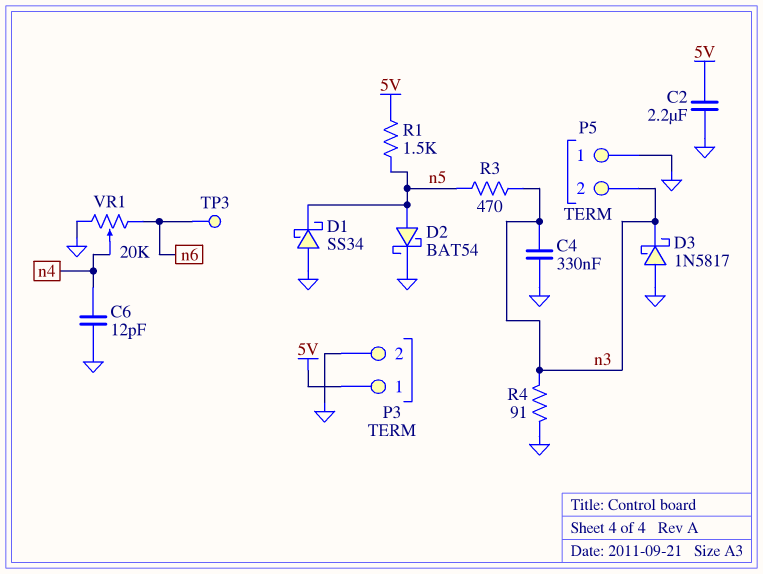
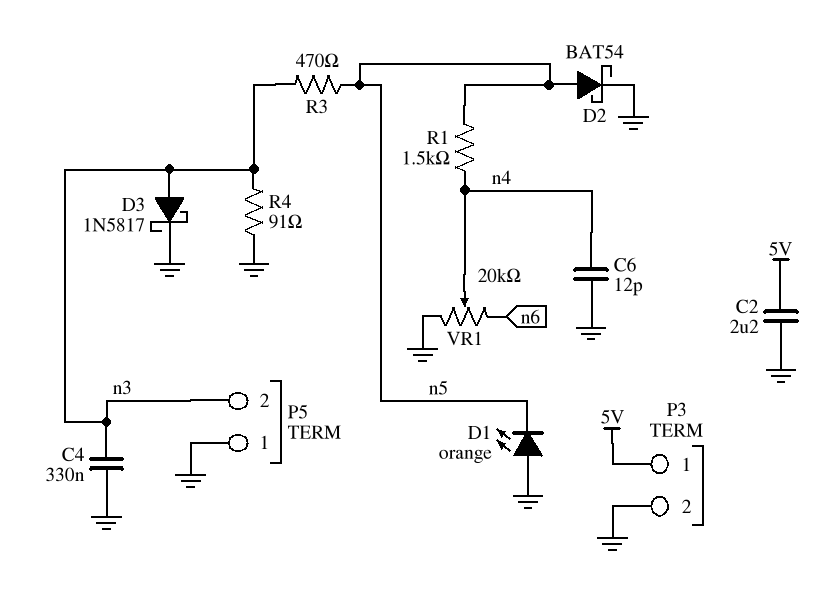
D1: schottky SS34 (A GND, K n5) -> LED orange (A GND, K n5)
D3: schottky 1N5817 (A GND, K n3) -> schottky 1N5817 (A n3, K GND)
R1: 1.5k (5V, n5) -> 1.5k (n4, n5)
TP3: test point (n6) -> none

